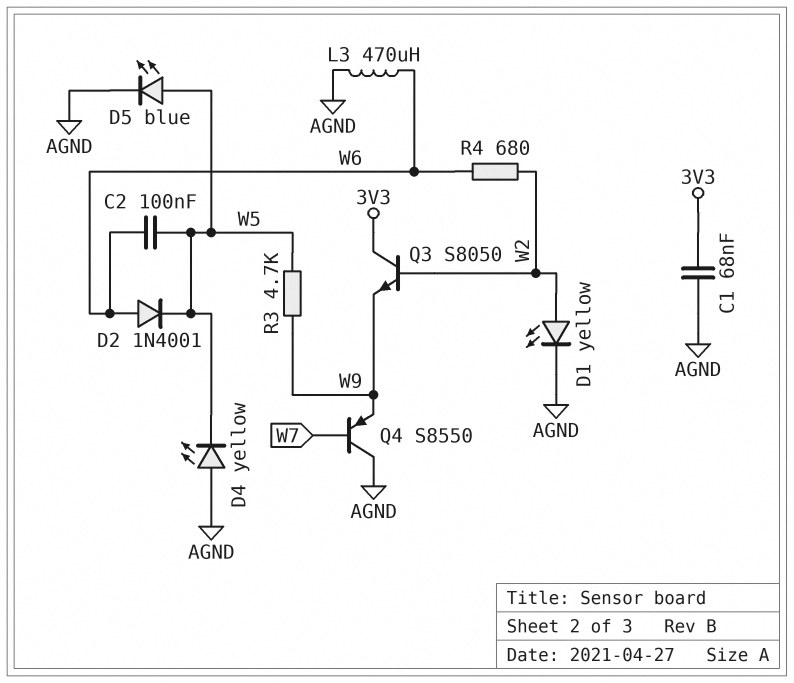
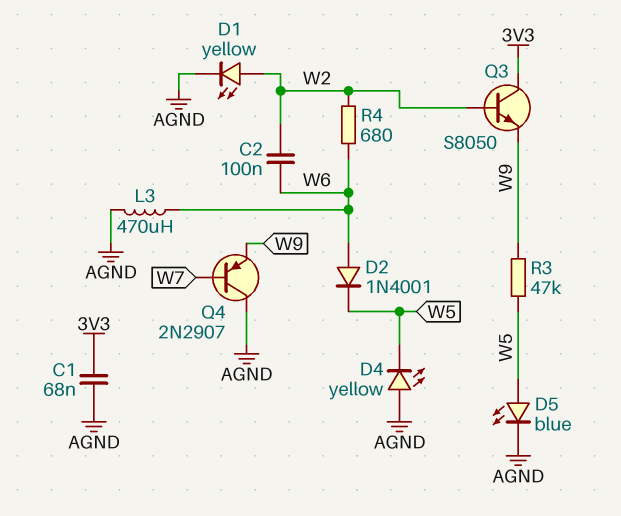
C2: 100nF (W5, W6) -> 100nF (W2, W6)
Q4: PNP S8550 (B W7, C AGND, E W9) -> PNP 2N2907 (B W7, C AGND, E W9)
R3: 4.7k (W5, W9) -> 47k (W5, W9)

